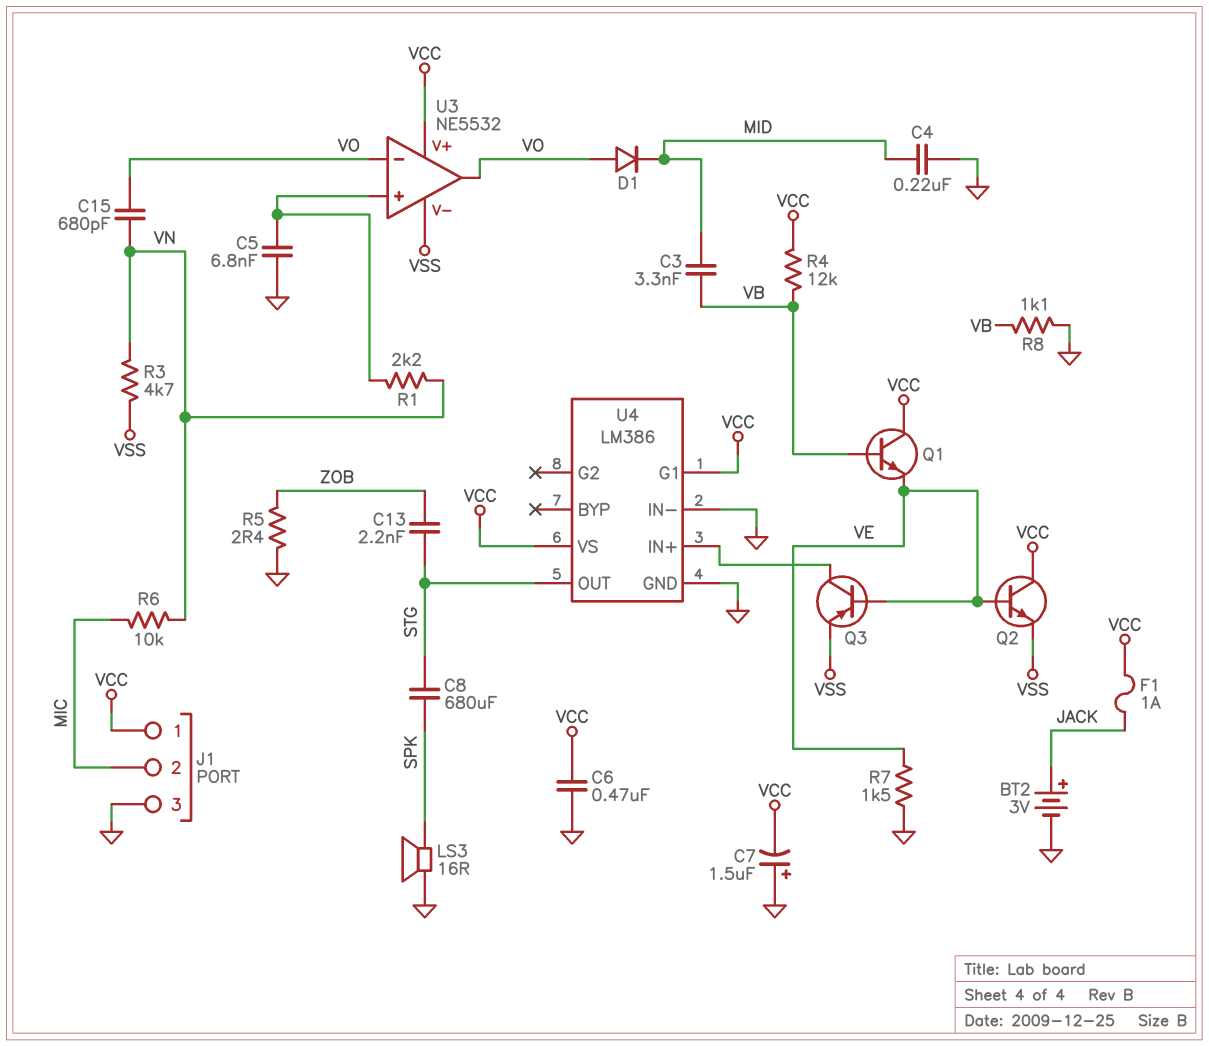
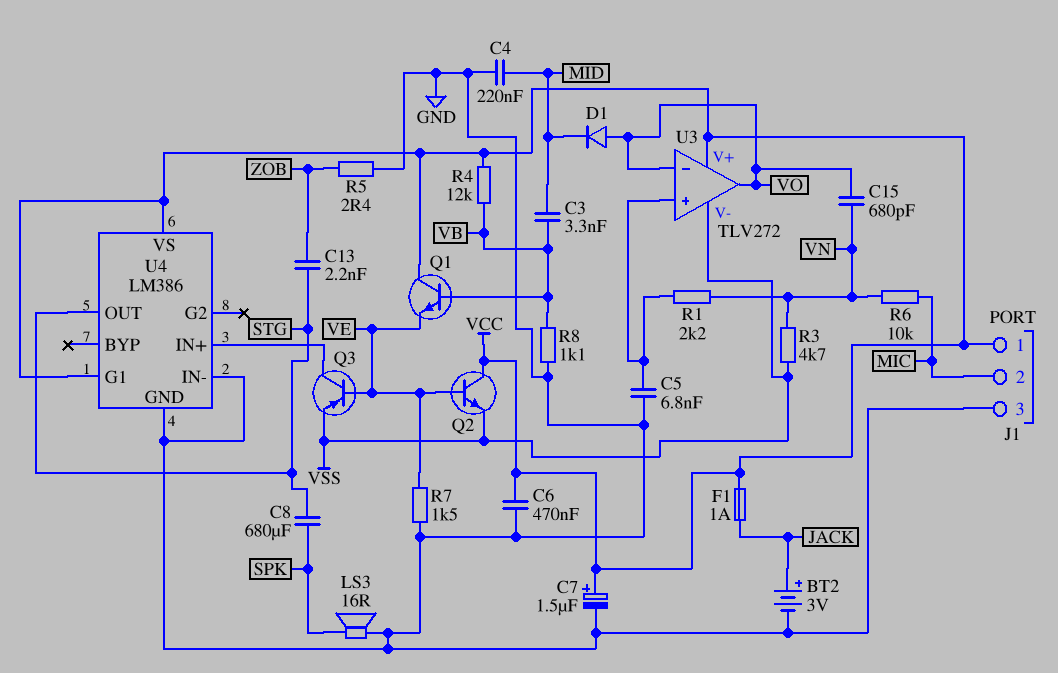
C7: 1.5uF (plus GND, minus VCC) -> 1.5uF (plus VCC, minus GND)
U3: NE5532 -> TLV272

